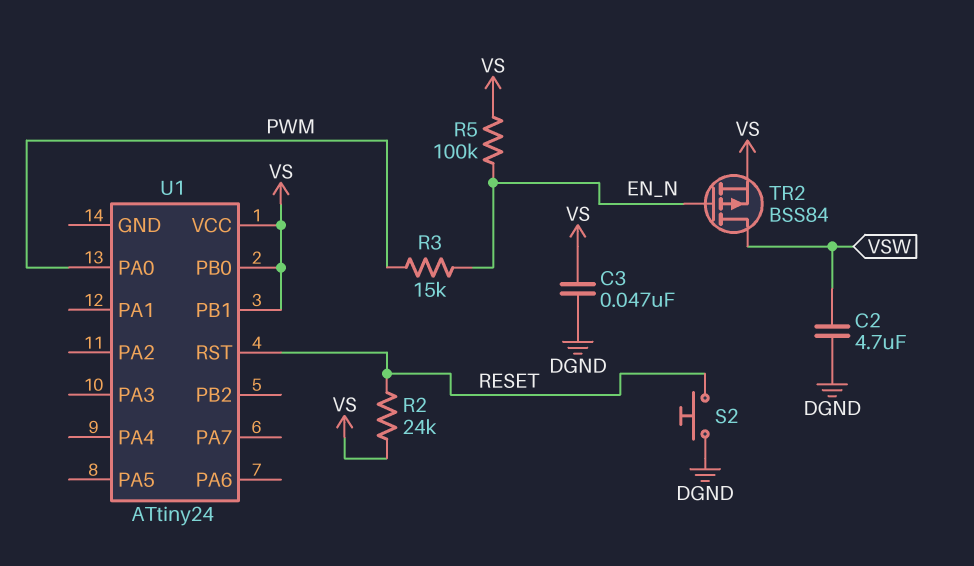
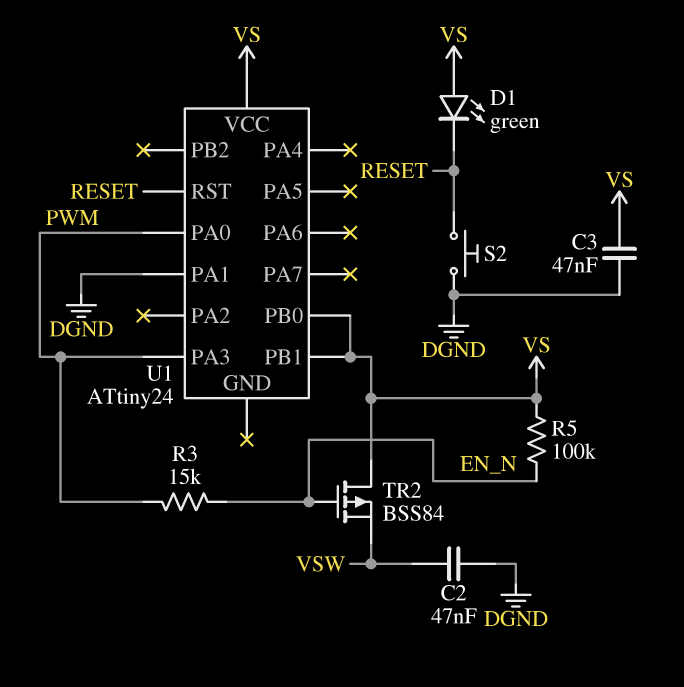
C2: 4.7uF (DGND, VSW) -> 47nF (DGND, VSW)
D1: none -> LED green (A VS, K RESET)
R2: 24k (RESET, VS) -> none
TR2: PMOS BSS84 (G EN_N, D VSW, S VS) -> PMOS BSS84 (G EN_N, D VS, S VSW)
U1 pin PA1: none -> DGND
U1 pin PA3: none -> PWM

